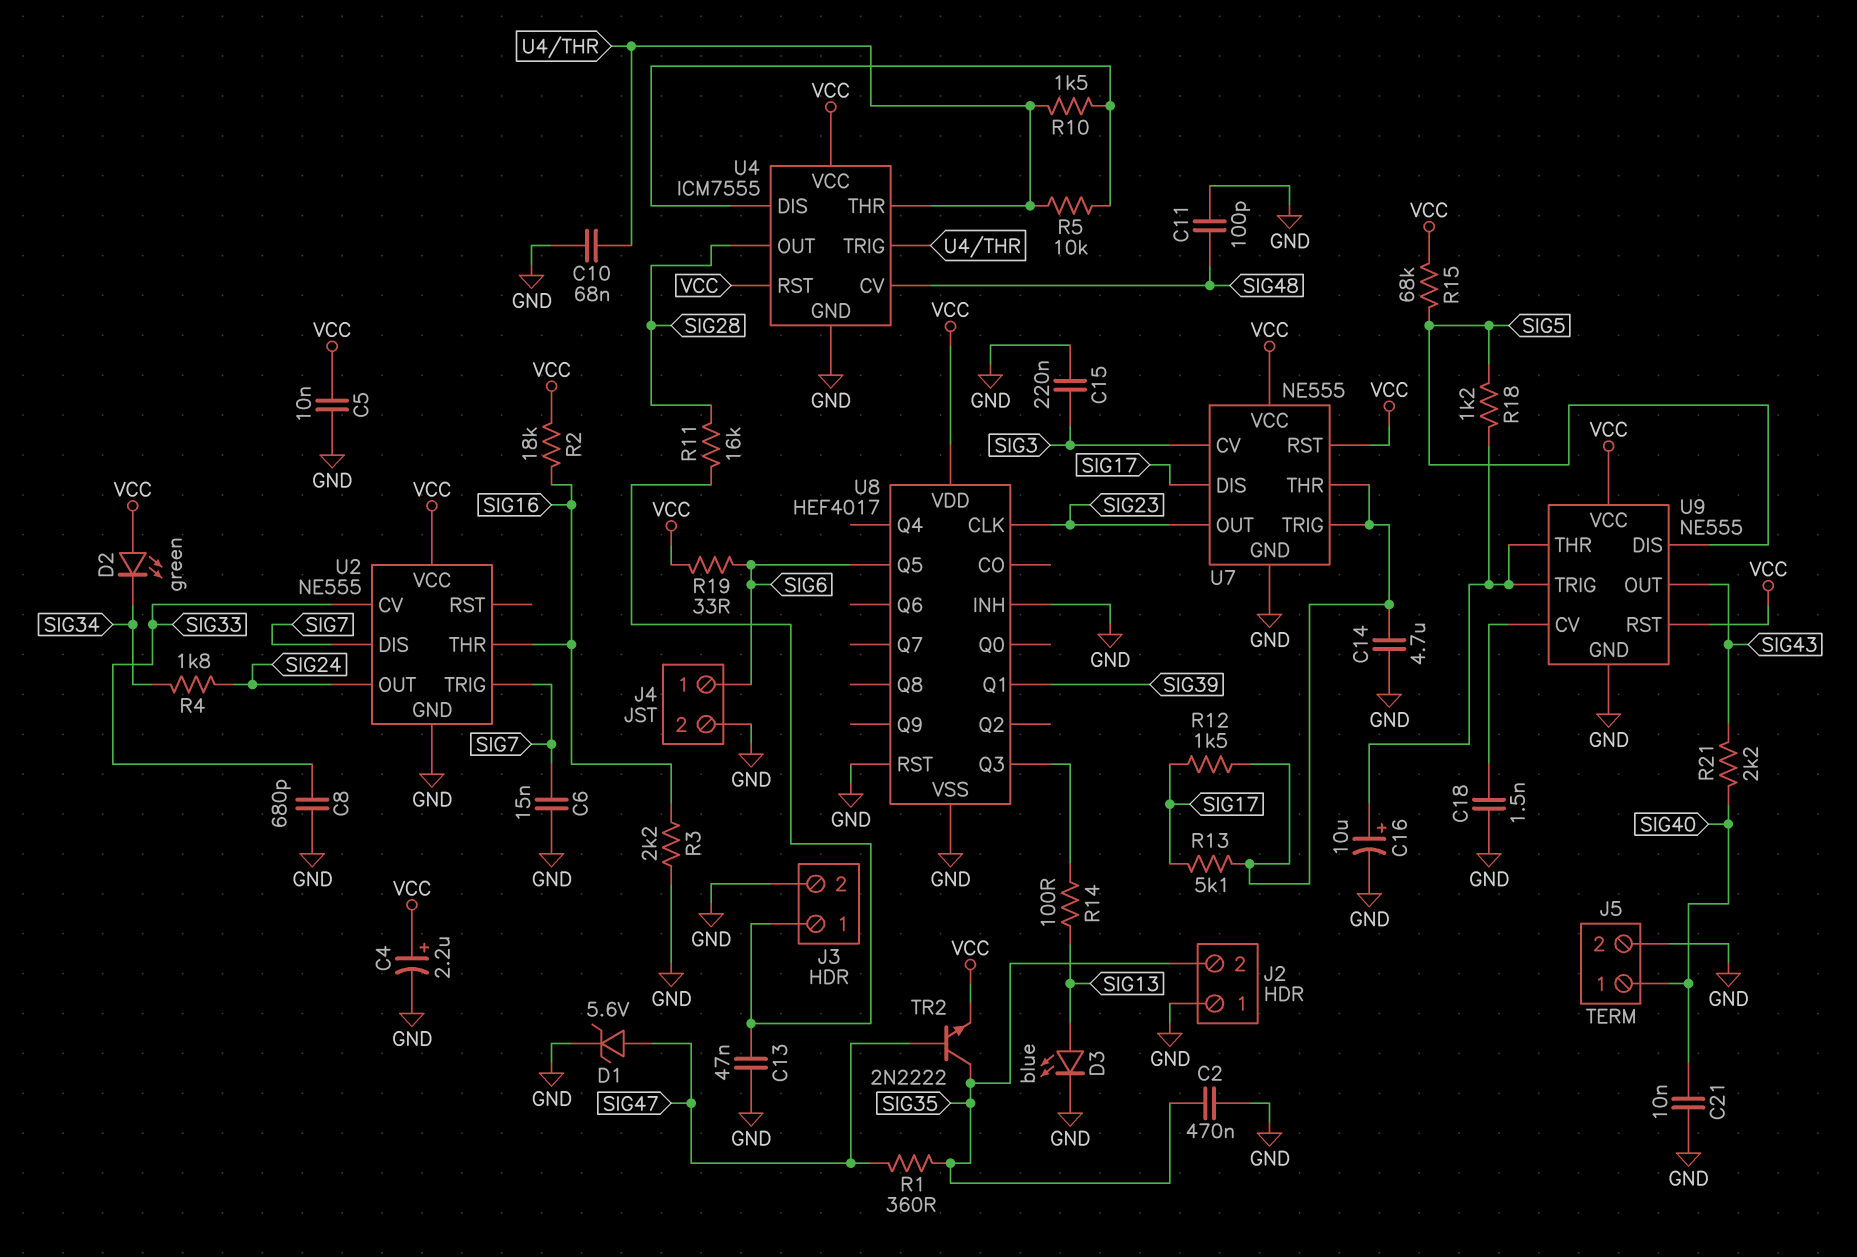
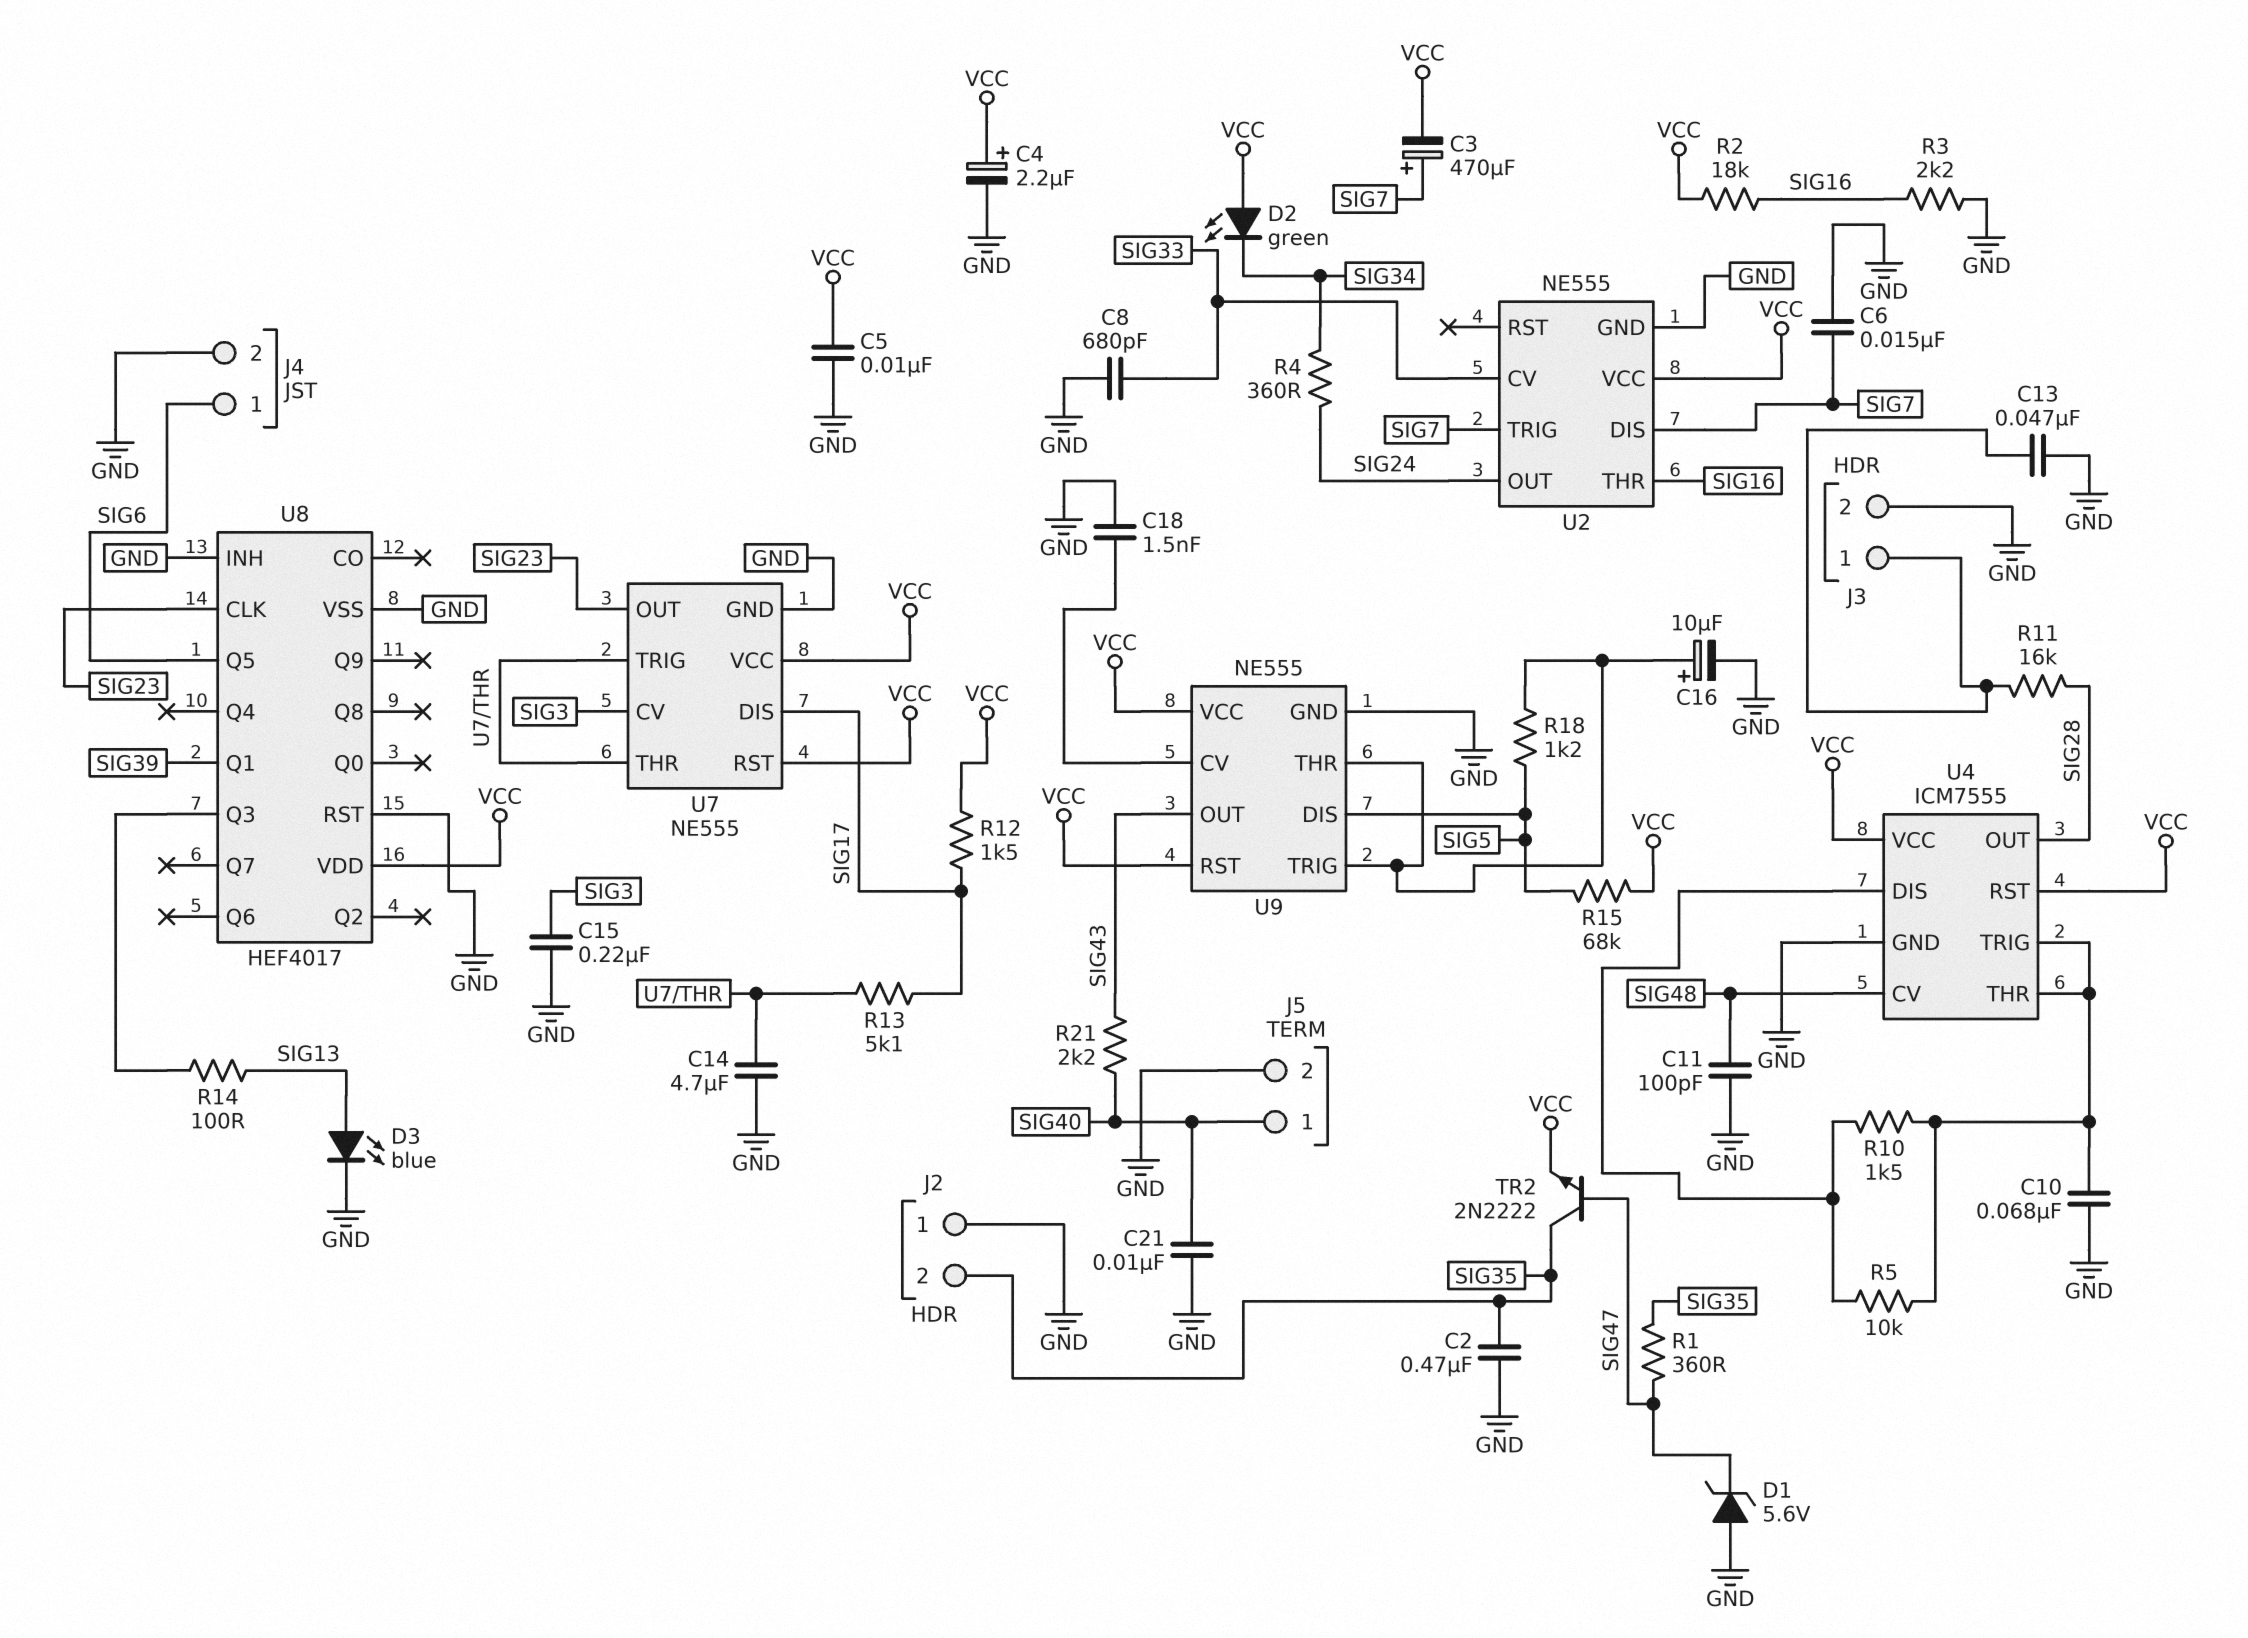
C3: none -> 470uF (plus SIG7, minus VCC)
D1: zener 5.6V (A SIG47, K GND) -> zener 5.6V (A GND, K SIG47)
R4: 1.8k (SIG24, SIG34) -> 360 (SIG24, SIG34)
R12: 1.5k (SIG17, U7/THR) -> 1.5k (SIG17, VCC)
R19: 33 (SIG6, VCC) -> none

